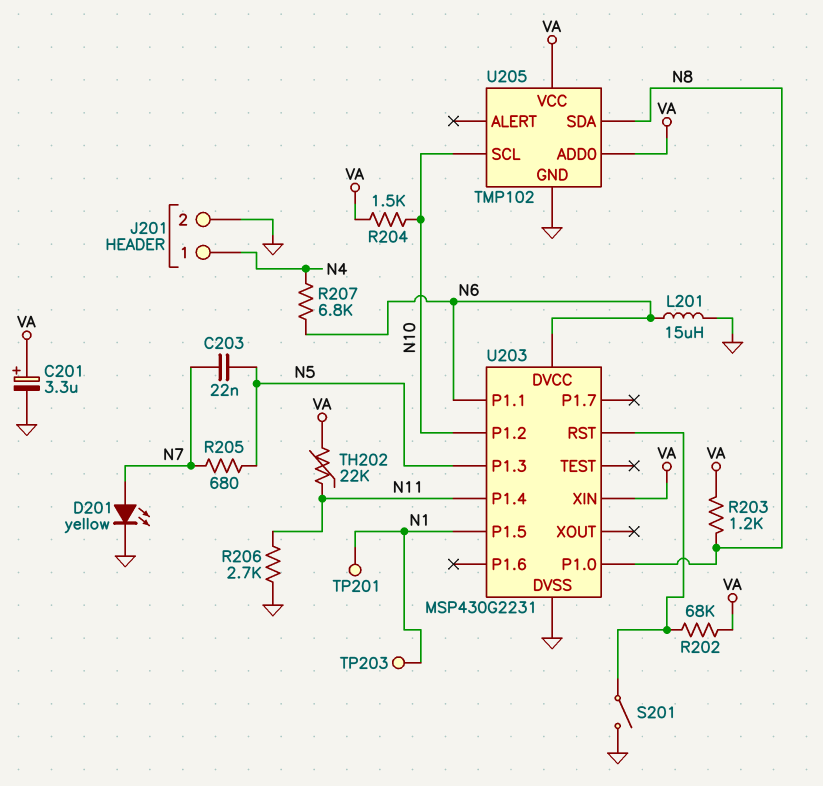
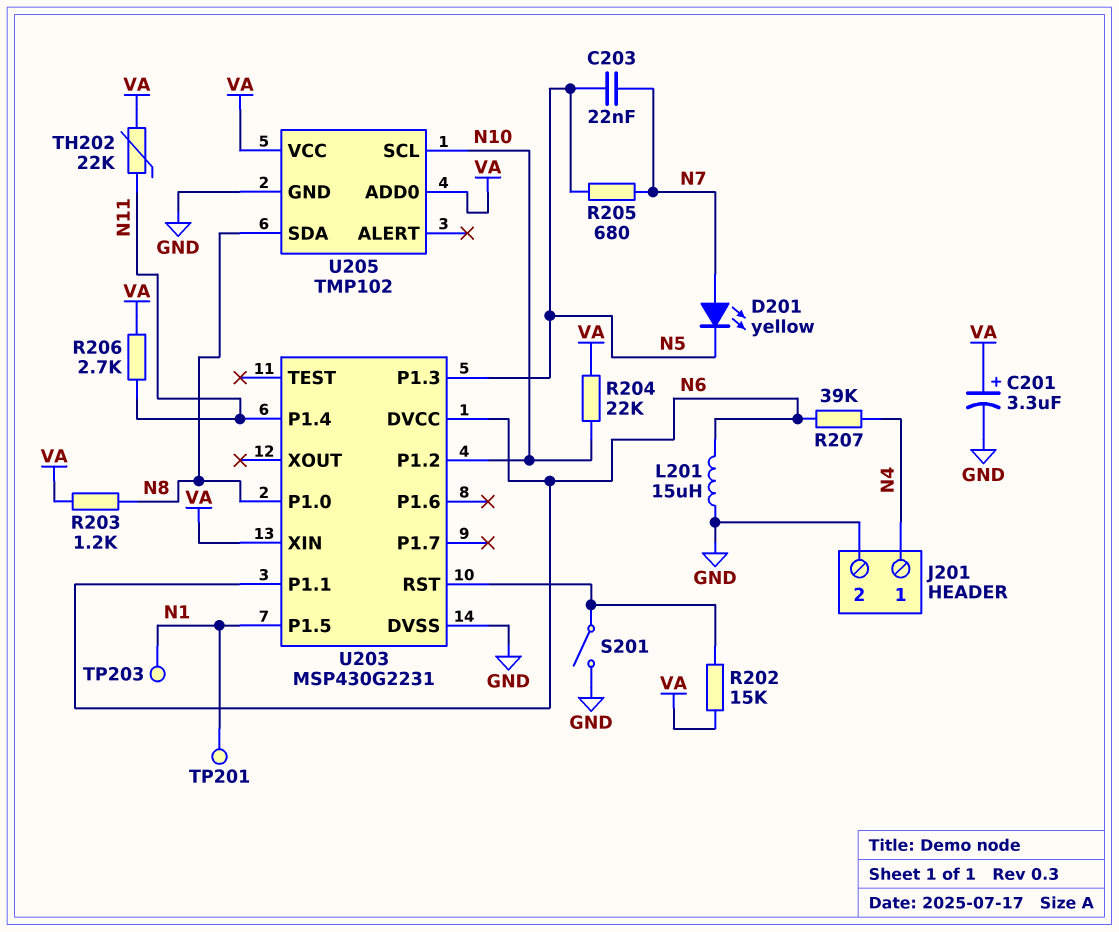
D201: LED yellow (A N7, K GND) -> LED yellow (A N7, K N5)
R202: 68k (U203/RST, VA) -> 15k (U203/RST, VA)
R204: 1.5k (N10, VA) -> 22k (N10, VA)
R206: 2.7k (GND, N11) -> 2.7k (N11, VA)
R207: 6.8k (N4, N6) -> 39k (N4, N6)

